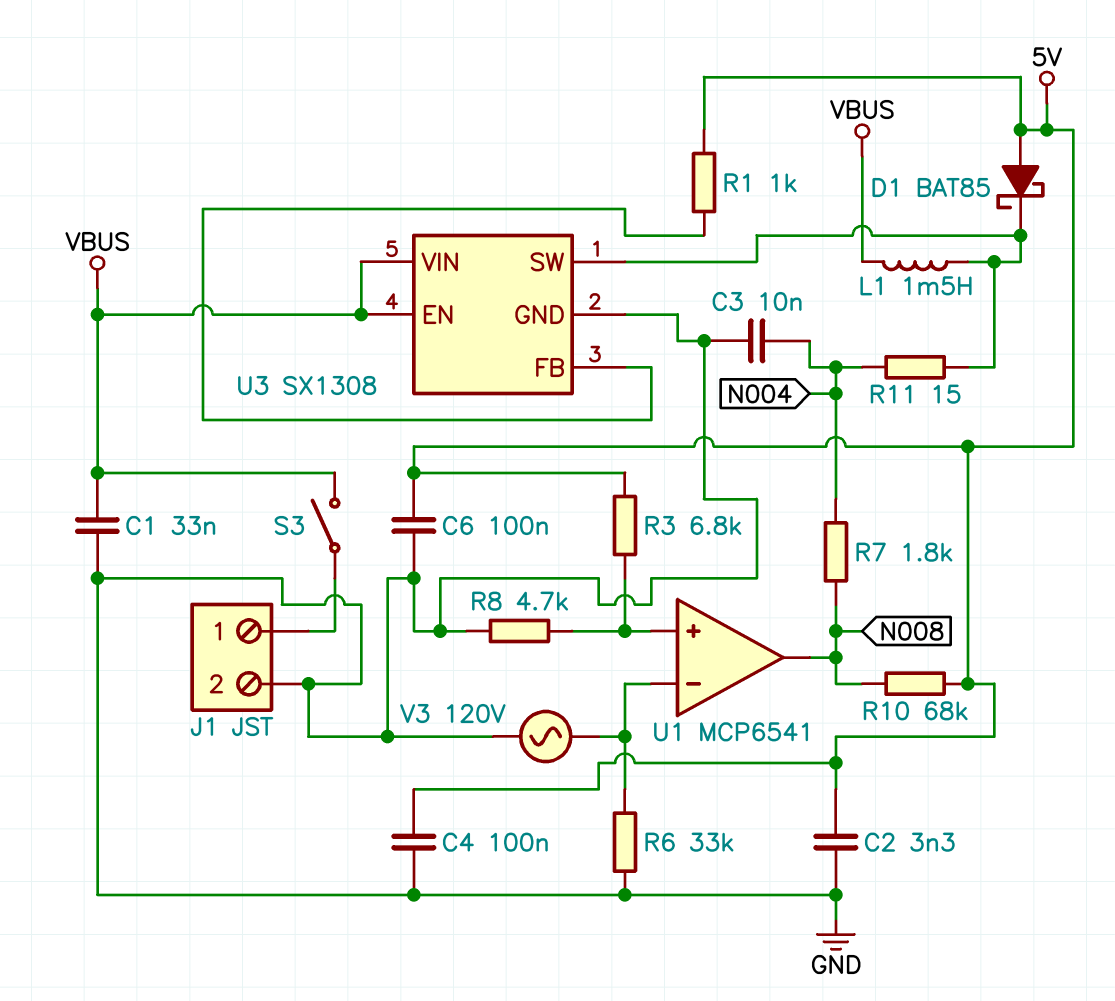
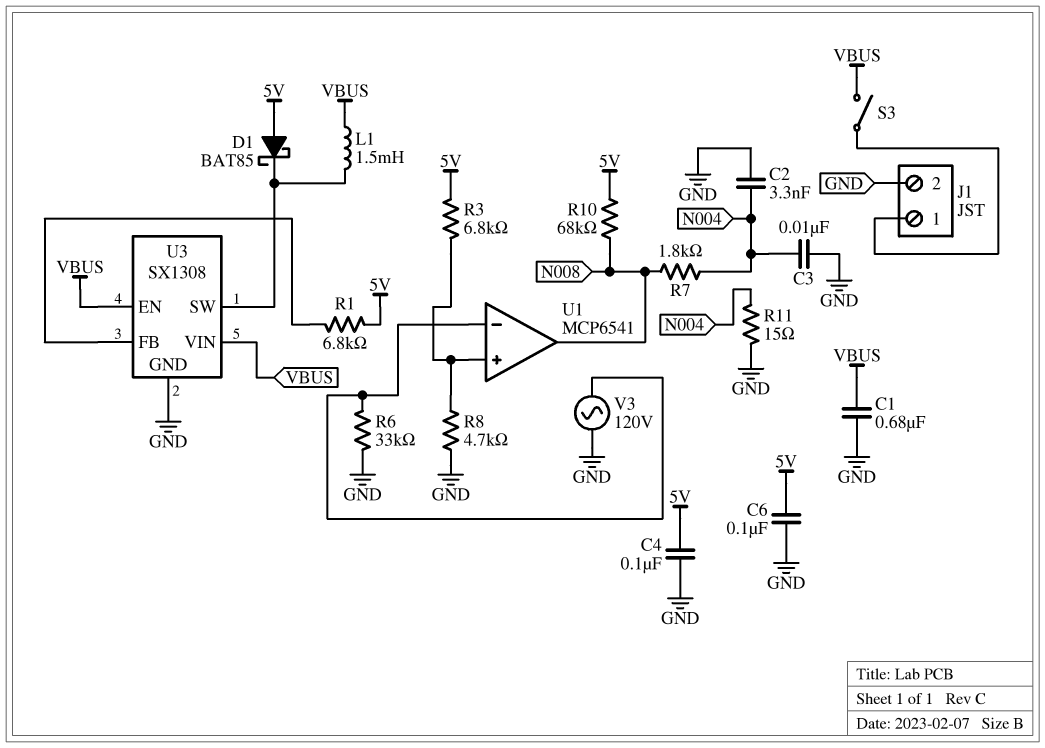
C1: 33nF (GND, VBUS) -> 680nF (GND, VBUS)
C2: 3.3nF (5V, GND) -> 3.3nF (GND, N004)
R1: 1k (5V, U3/FB) -> 6.8k (5V, U3/FB)
R11: 15 (N004, U3/SW) -> 15 (GND, N004)

